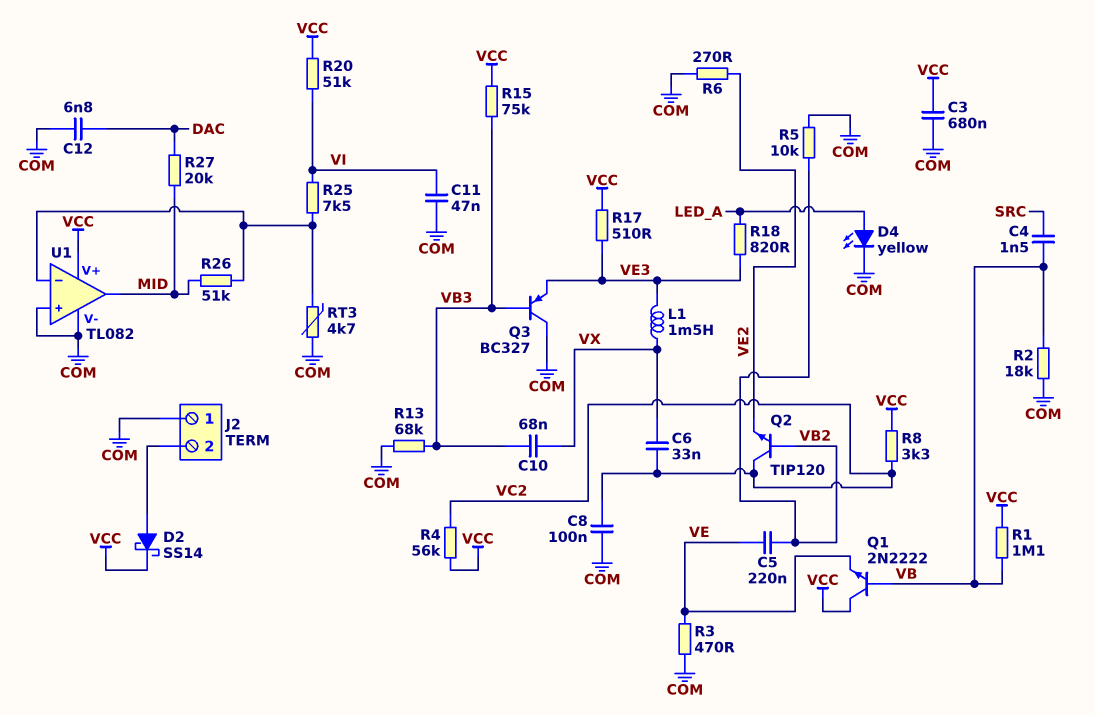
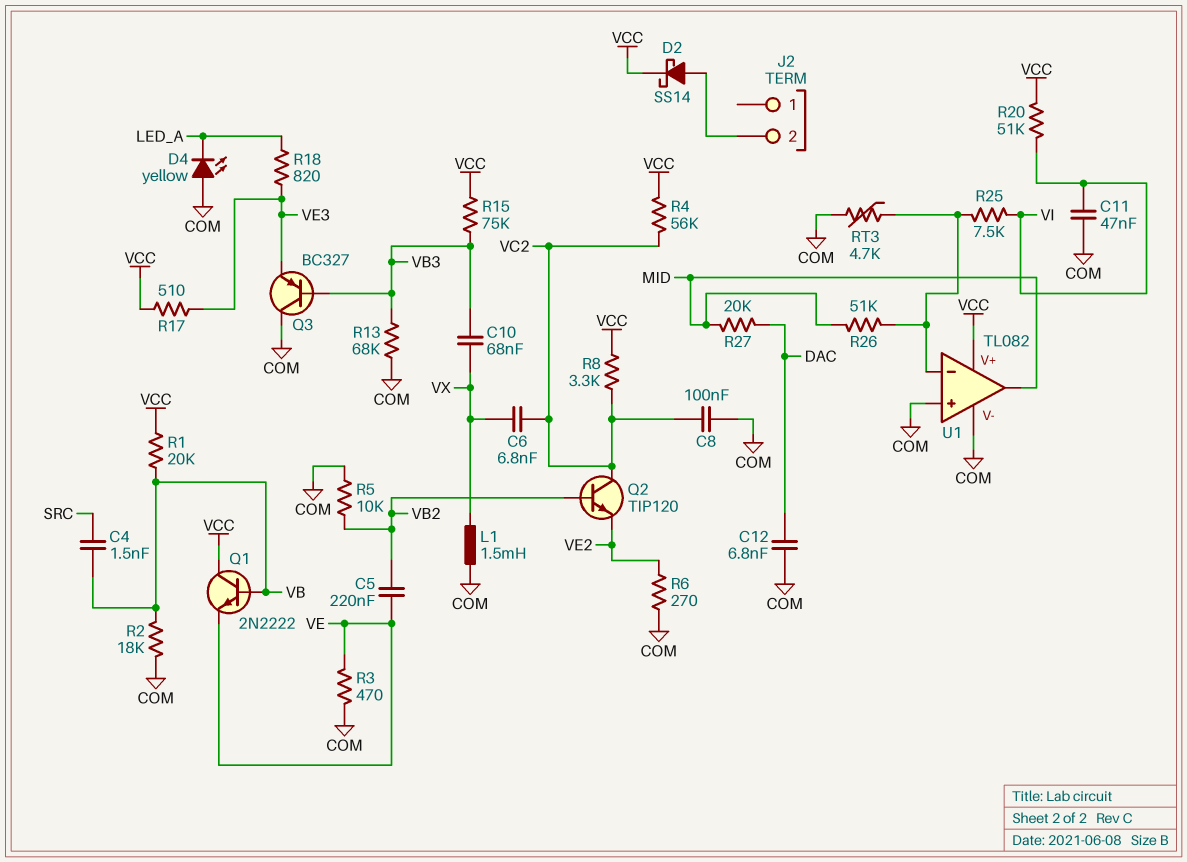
C3: 680nF (COM, VCC) -> none
C6: 33nF (VC2, VX) -> 6.8nF (VC2, VX)
D4: LED yellow (A LED_A, K COM) -> LED yellow (A COM, K LED_A)
J2 pin 1: COM -> none
L1: 1.5mH (VE3, VX) -> 1.5mH (COM, VX)
R1: 1.1M (VB, VCC) -> 20k (VB, VCC)

